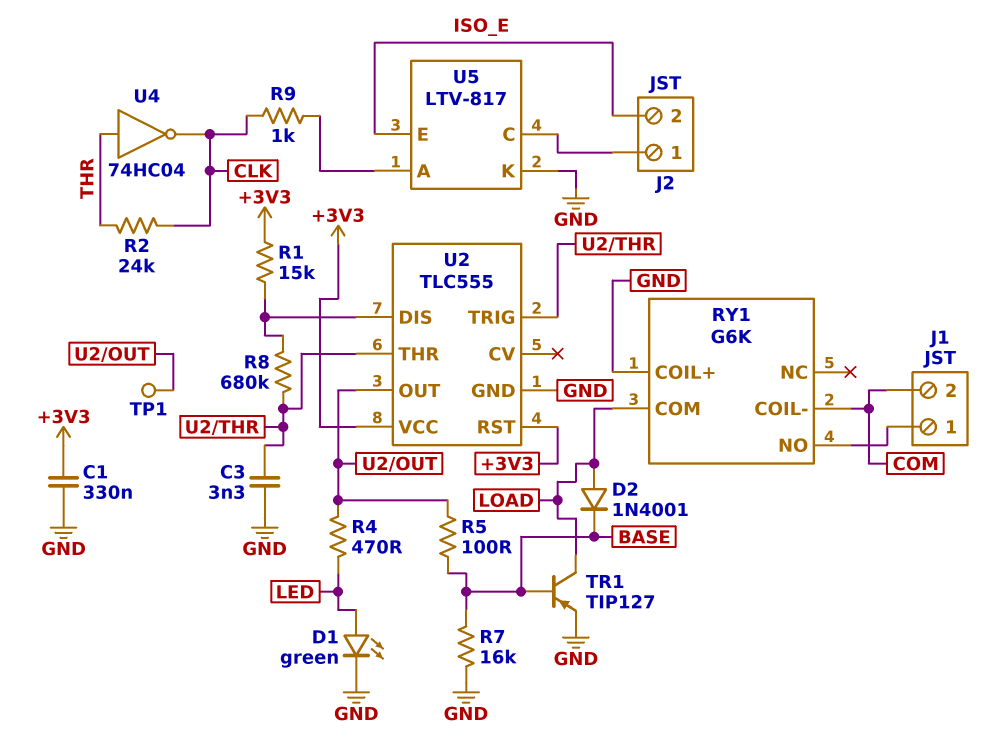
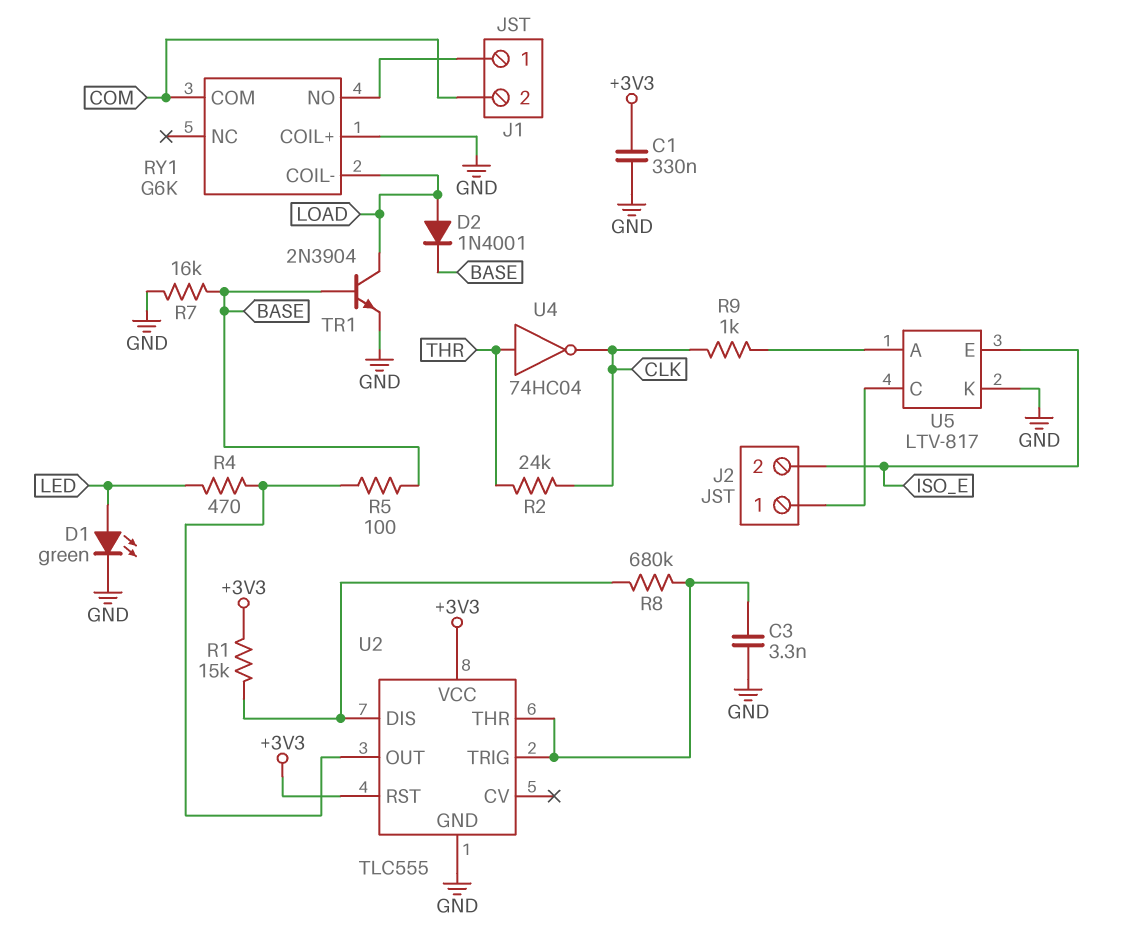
RY1 pin COIL-: COM -> LOAD
RY1 pin COM: LOAD -> COM
TP1: test point (U2/OUT) -> none
TR1: PNP TIP127 (B BASE, C LOAD, E GND) -> NPN 2N3904 (B BASE, C LOAD, E GND)

